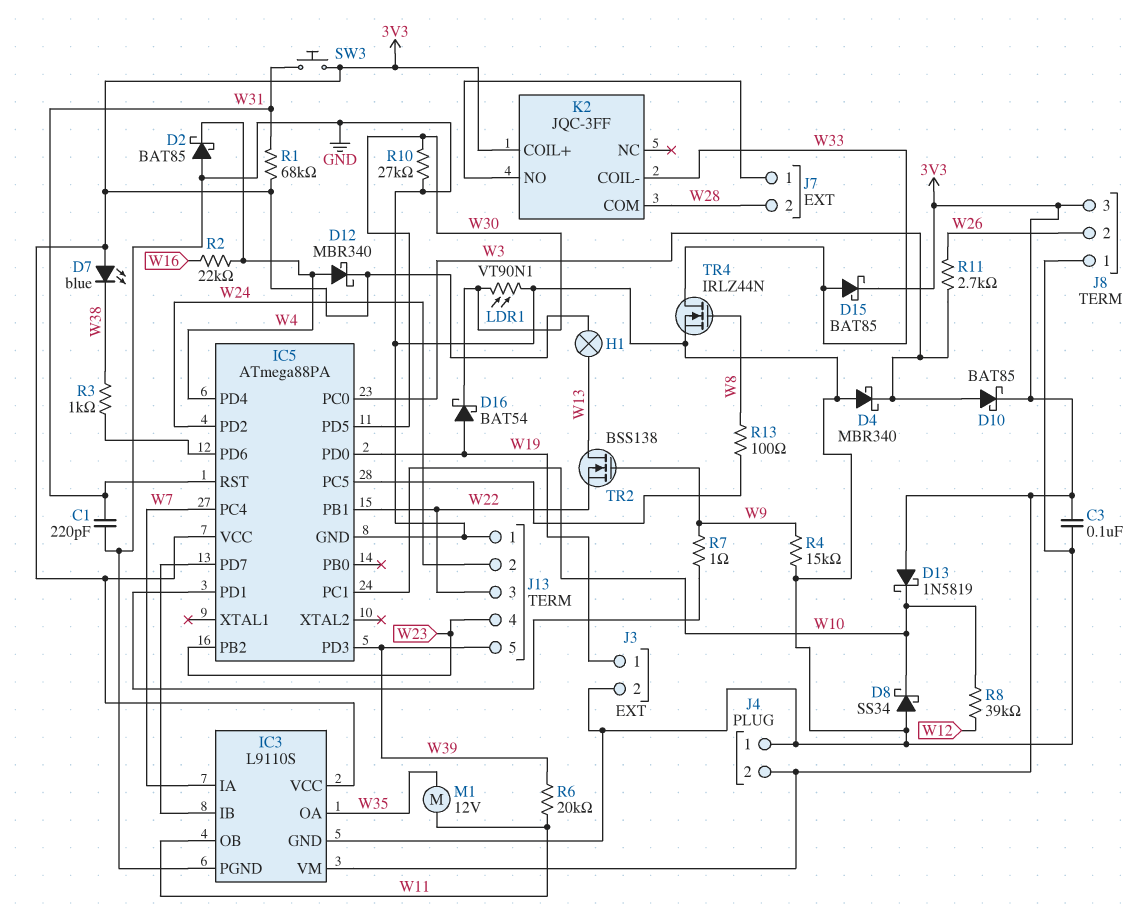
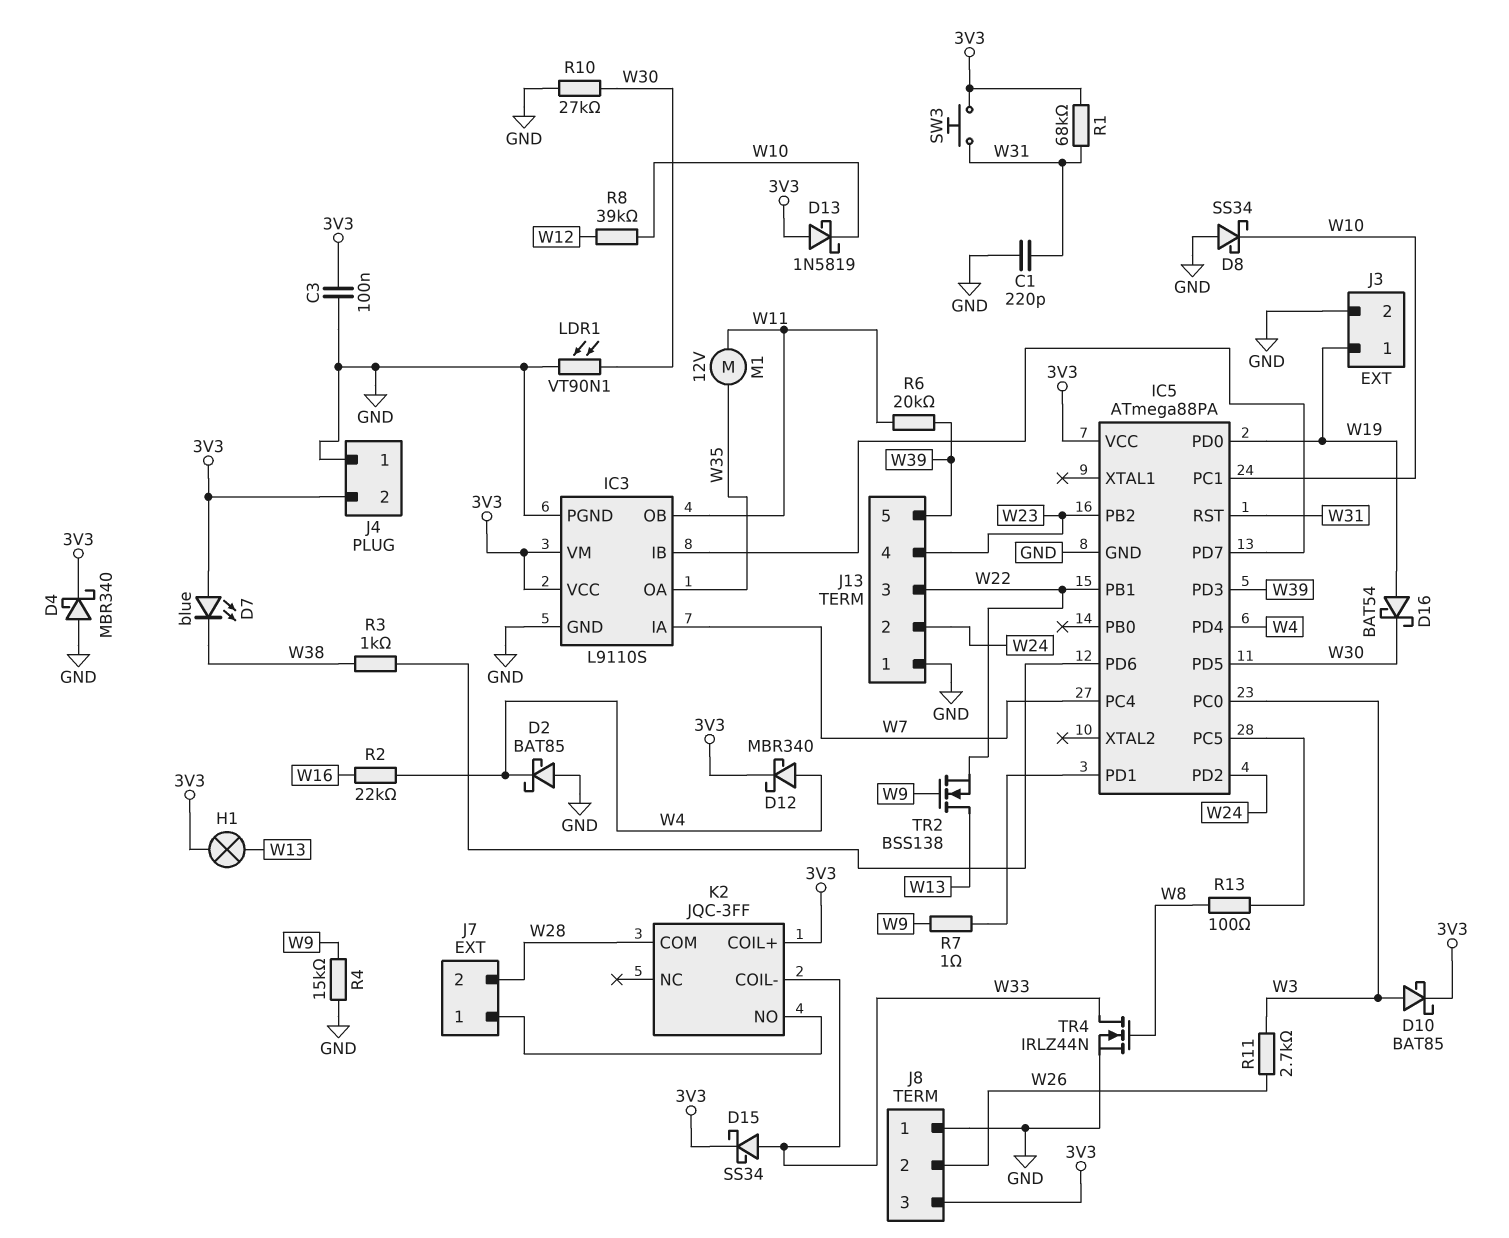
D4: schottky MBR340 (A GND, K W3) -> schottky MBR340 (A GND, K 3V3)
D15: schottky BAT85 (A W33, K 3V3) -> schottky SS34 (A W33, K 3V3)

